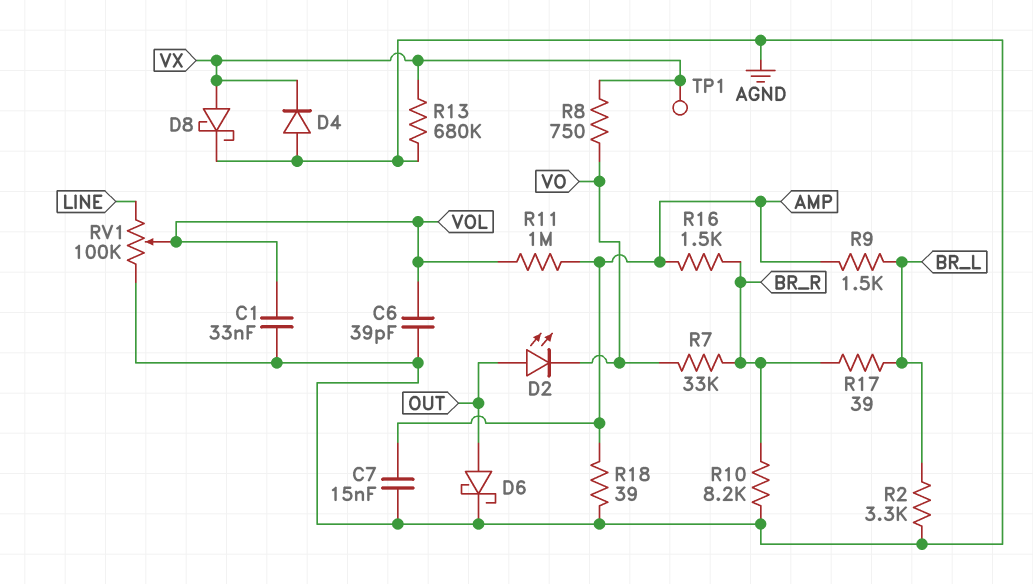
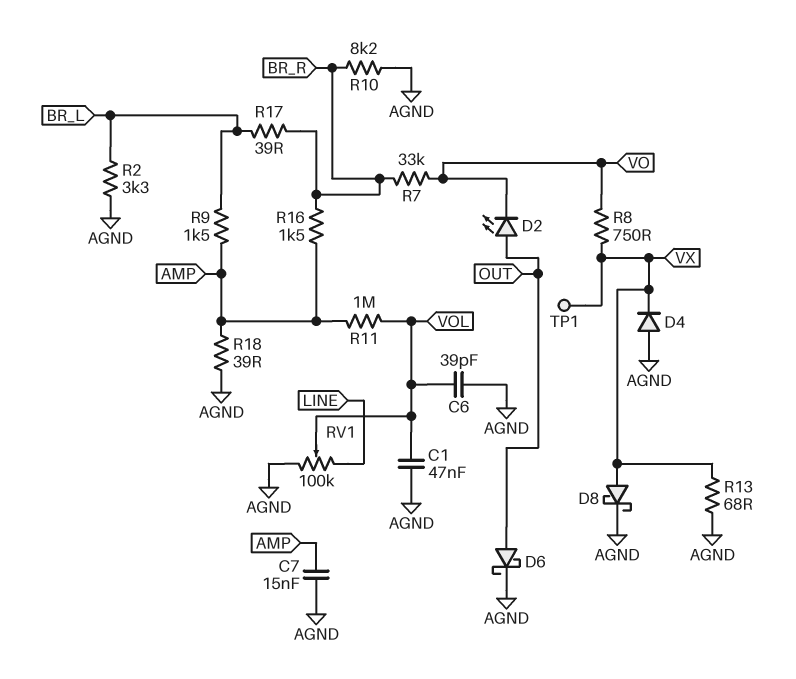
C1: 33nF (AGND, VOL) -> 47nF (AGND, VOL)
R13: 680k (AGND, VX) -> 68 (AGND, VX)

